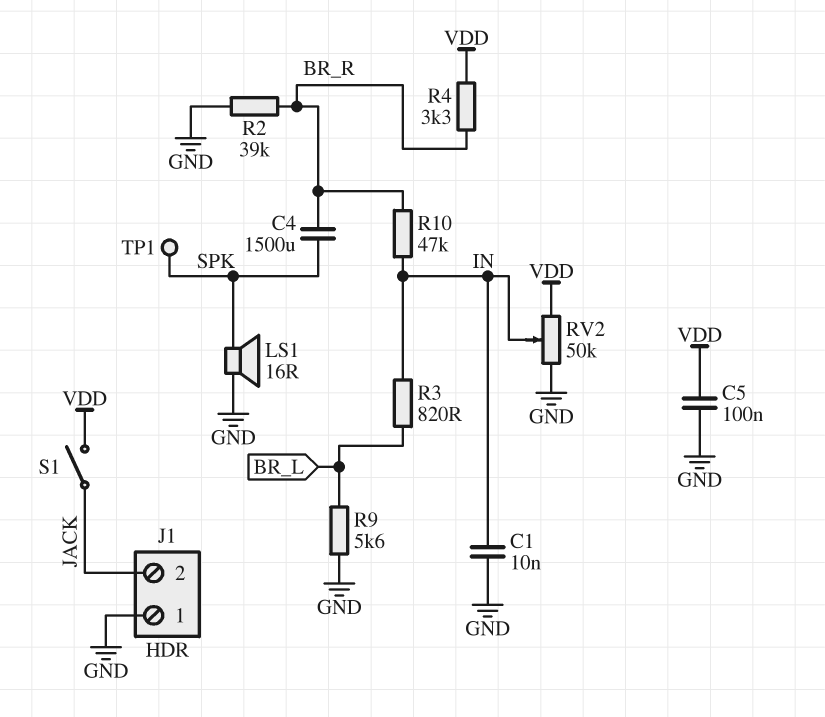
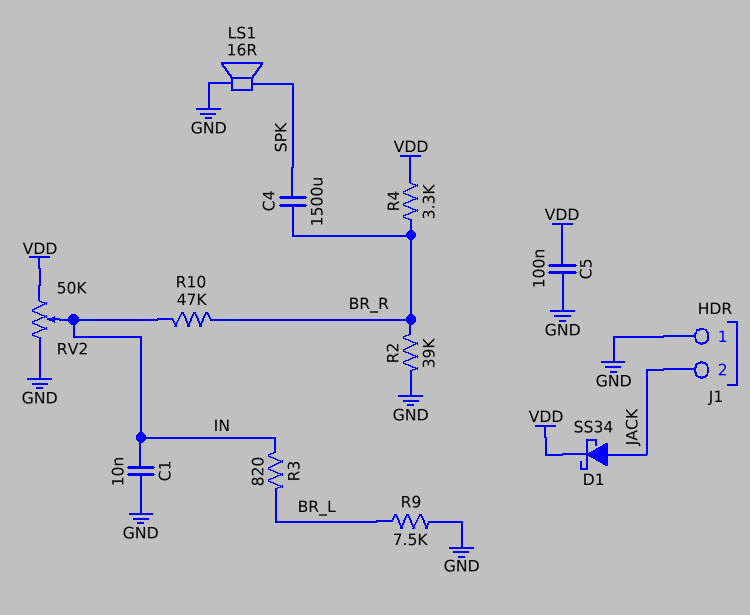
D1: none -> schottky SS34 (A JACK, K VDD)
R9: 5.6k (BR_L, GND) -> 7.5k (BR_L, GND)
S1: switch (JACK, VDD) -> none
TP1: test point (SPK) -> none

